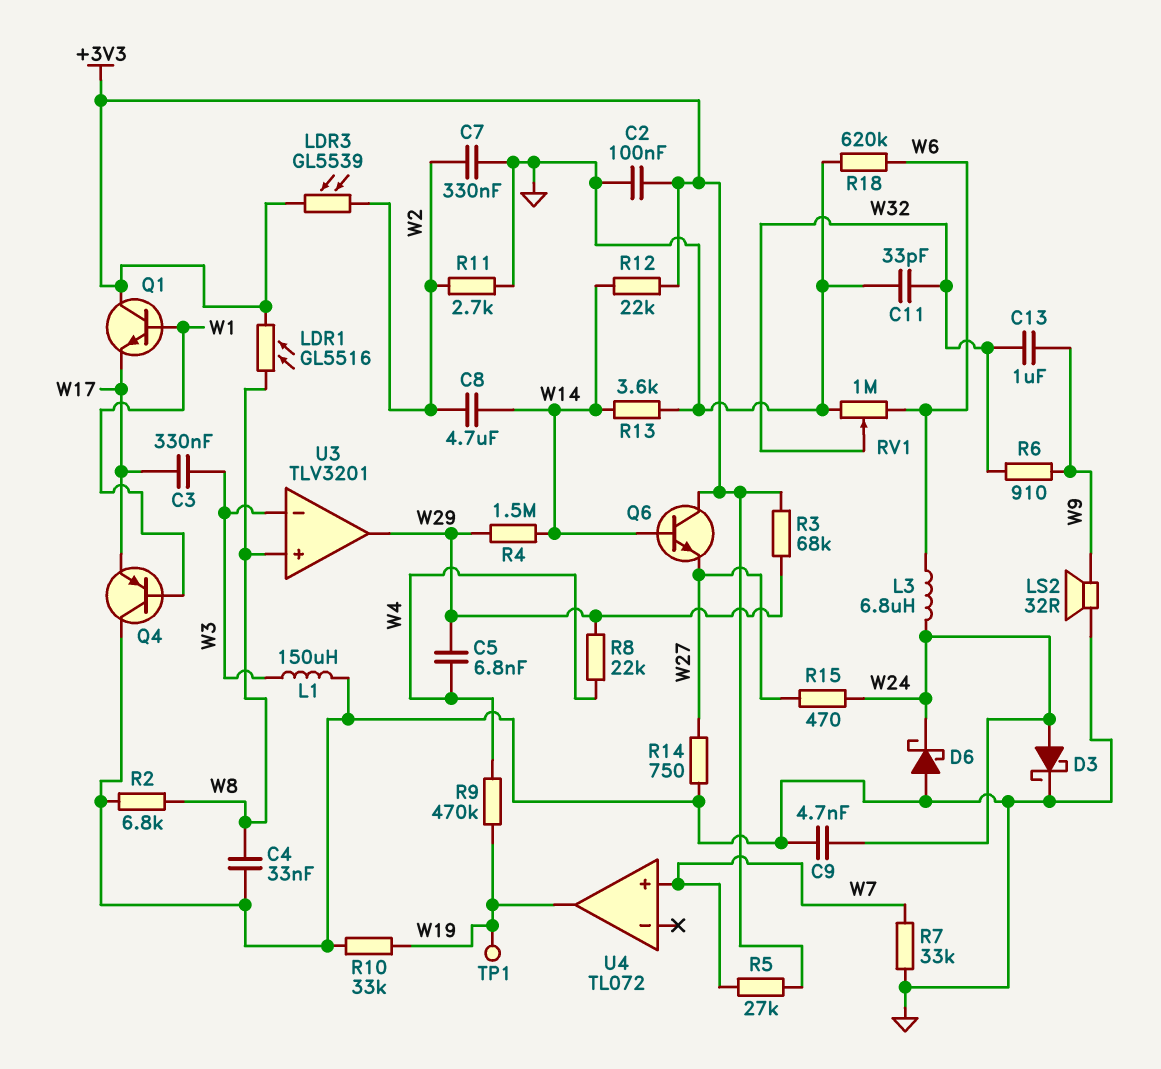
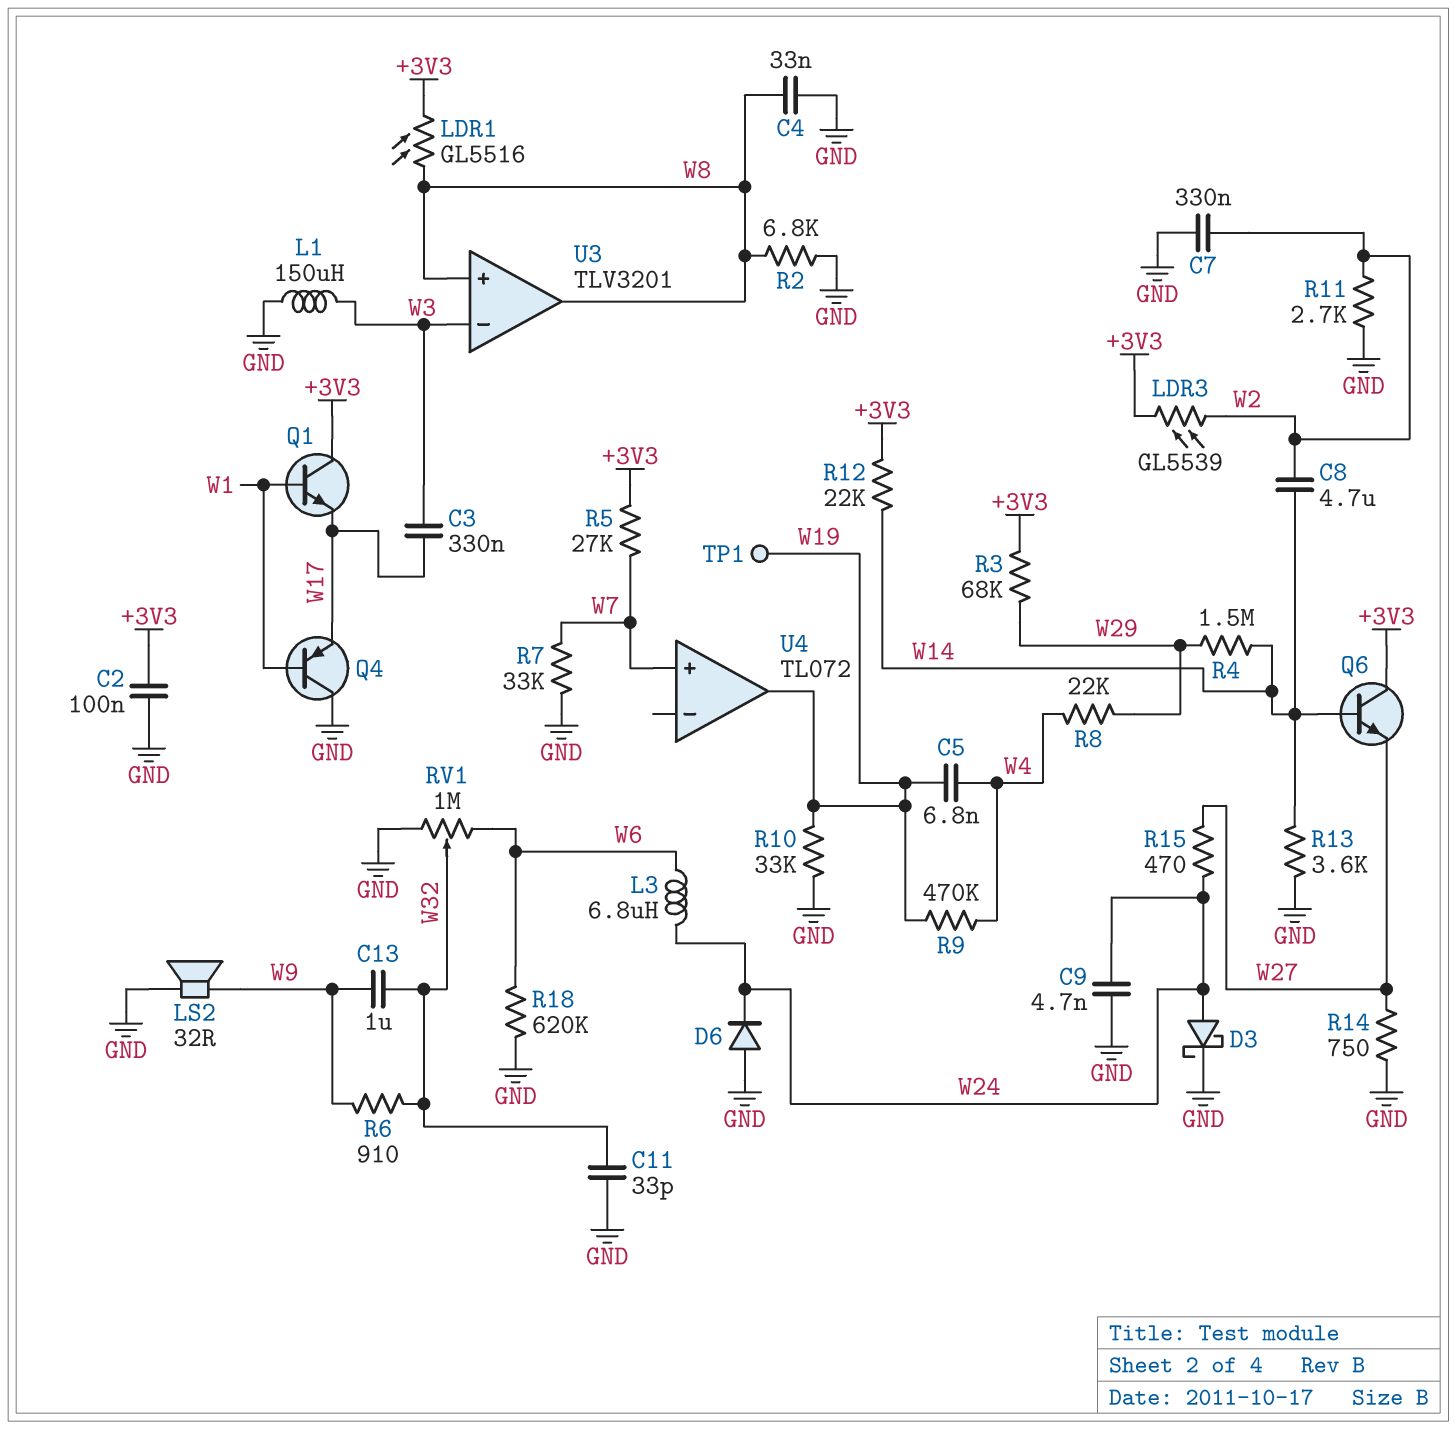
C5: 6.8nF (W4, W29) -> 6.8nF (W4, W19)
D6: schottky (A GND, K W24) -> diode (A GND, K W24)
U3 pin out: W29 -> W8

